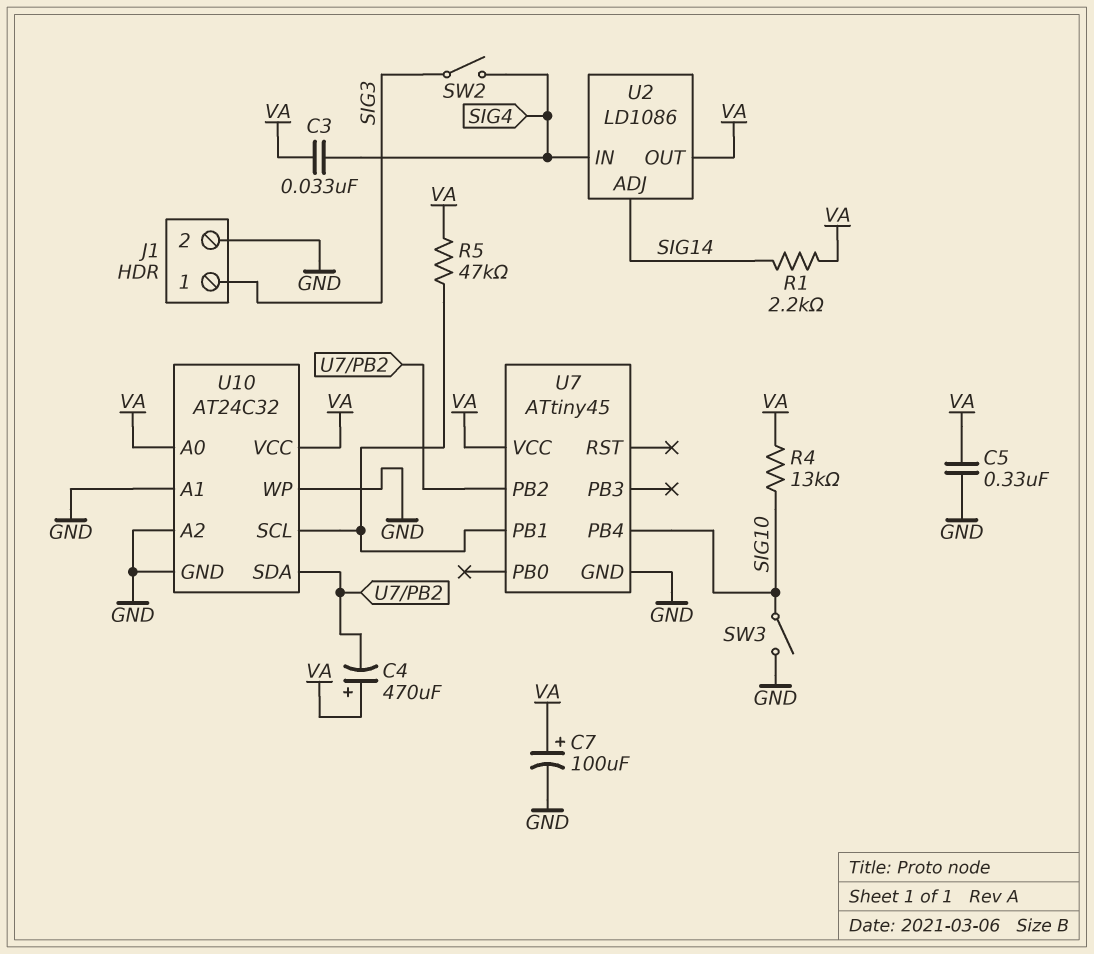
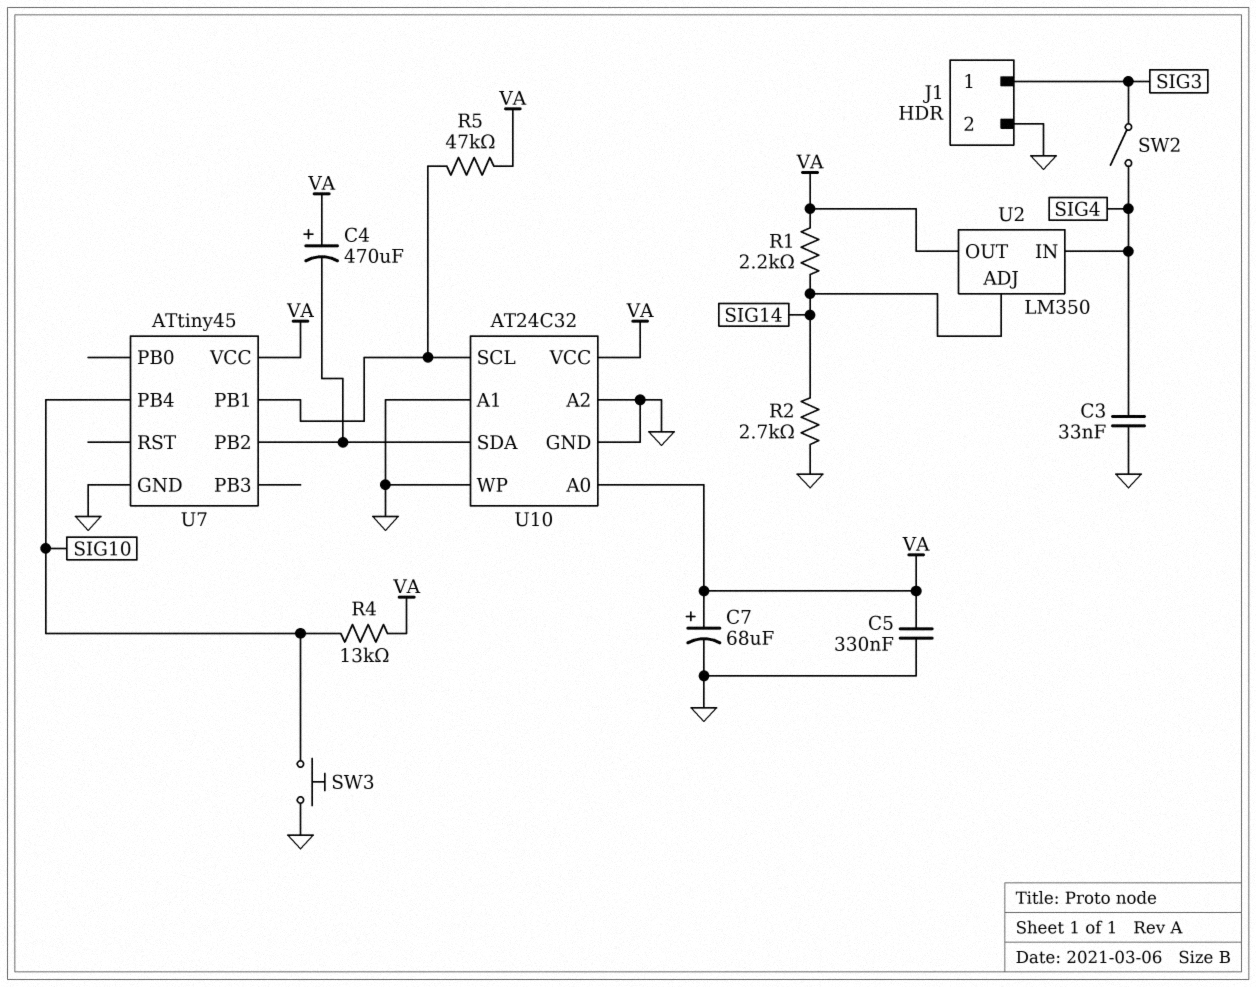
C3: 33nF (SIG4, VA) -> 33nF (GND, SIG4)
C7: 100uF (plus VA, minus GND) -> 68uF (plus VA, minus GND)
R2: none -> 2.7k (GND, SIG14)
SW3: switch (GND, SIG10) -> button (GND, SIG10)
U2: LD1086 -> LM350

